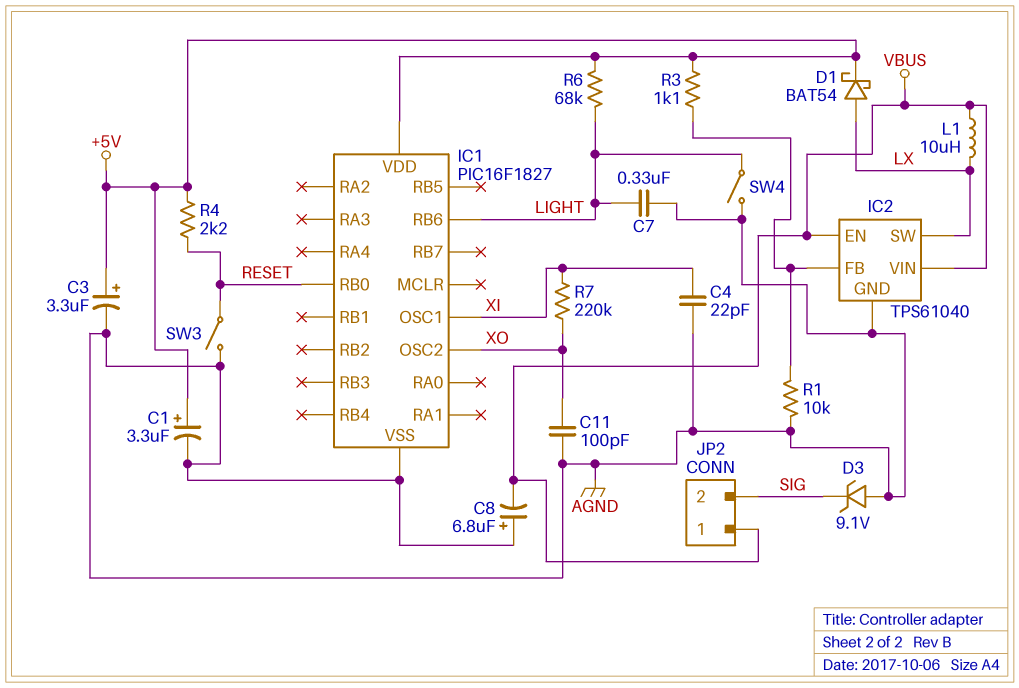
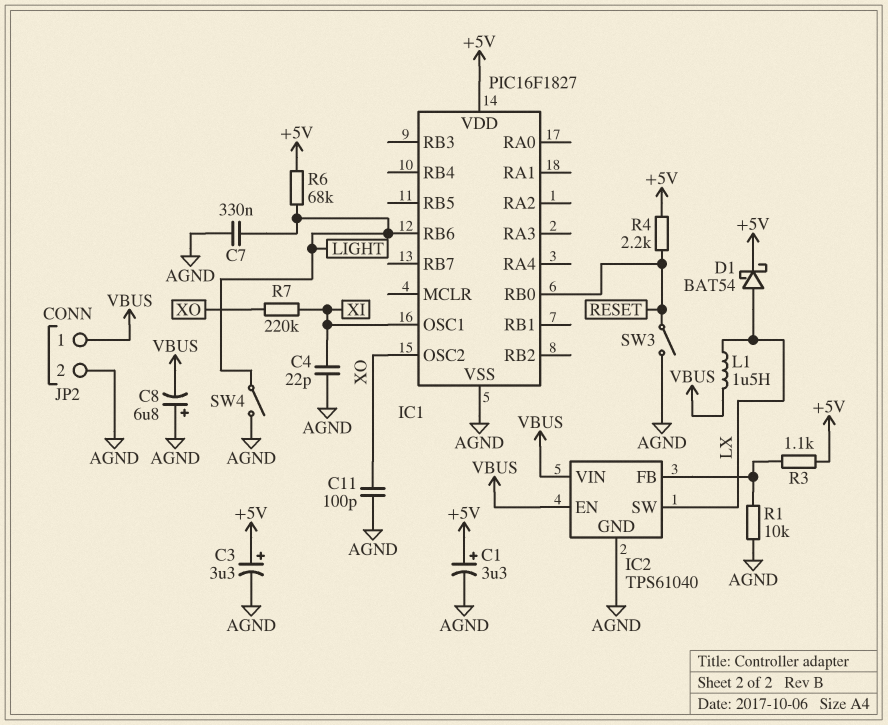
D3: zener 9.1V (A AGND, K SIG) -> none
JP2 pin 2: SIG -> AGND
L1: 10uH (LX, VBUS) -> 1.5uH (LX, VBUS)

